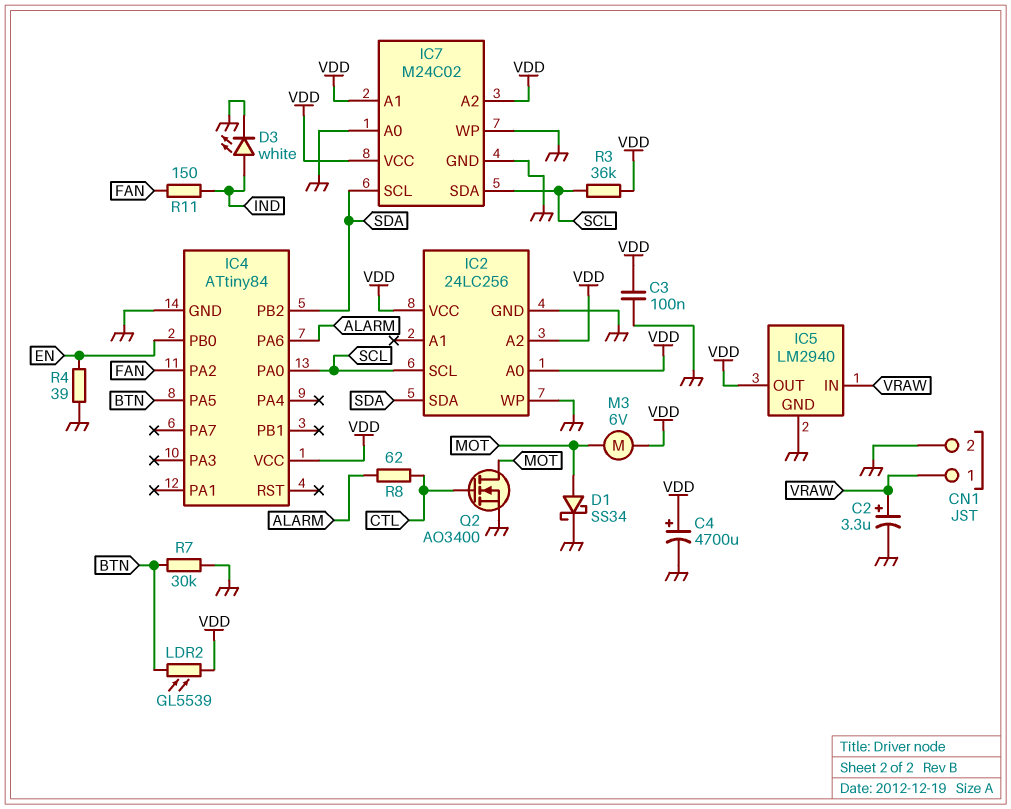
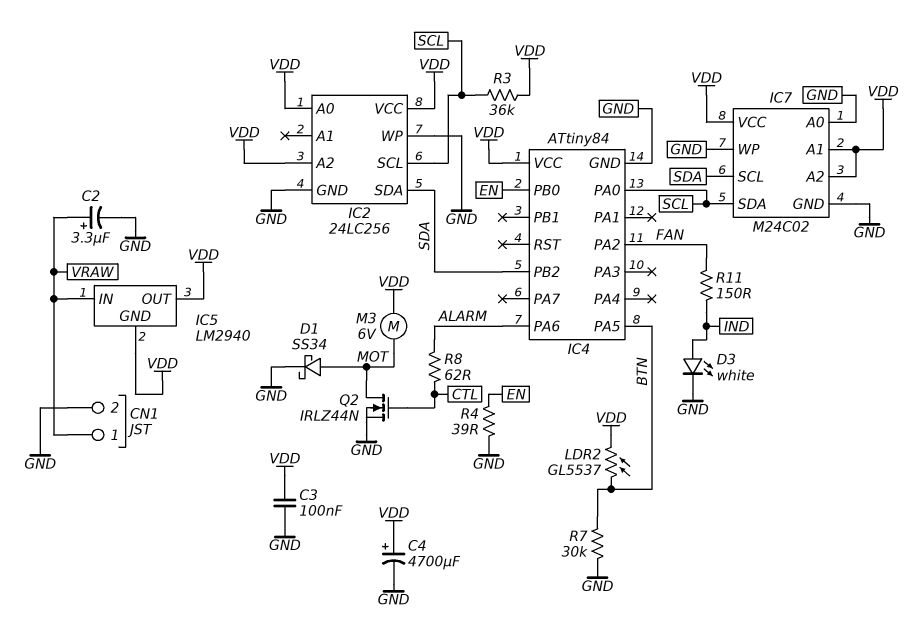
IC5 pin GND: GND -> VDD
LDR2: GL5539 (BTN, VDD) -> GL5537 (BTN, VDD)
Q2: NMOS AO3400 (G CTL, D MOT, S GND) -> NMOS IRLZ44N (G CTL, D MOT, S GND)

